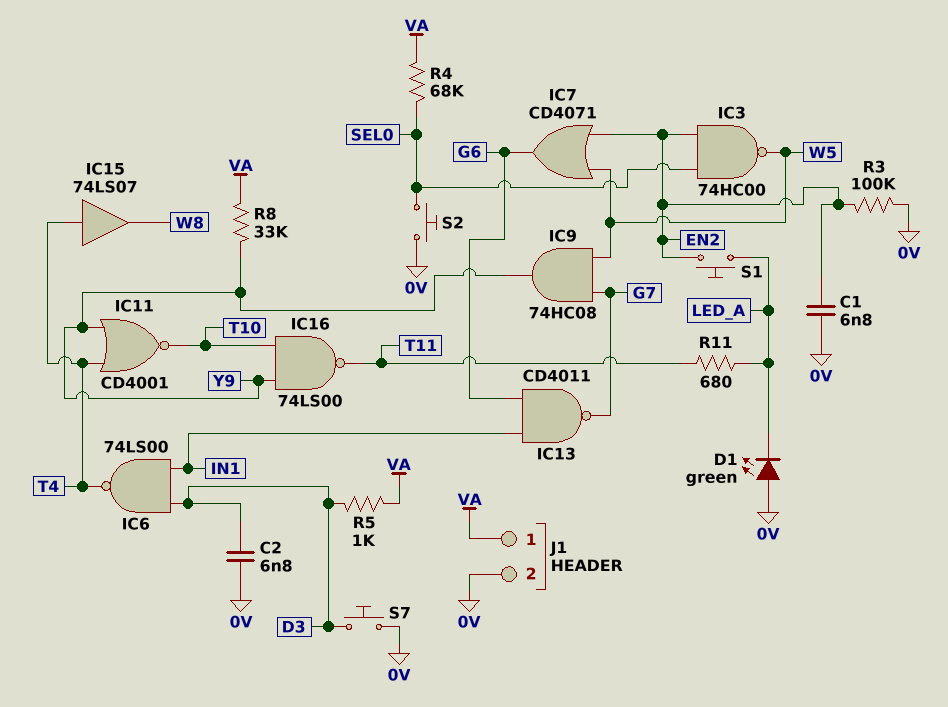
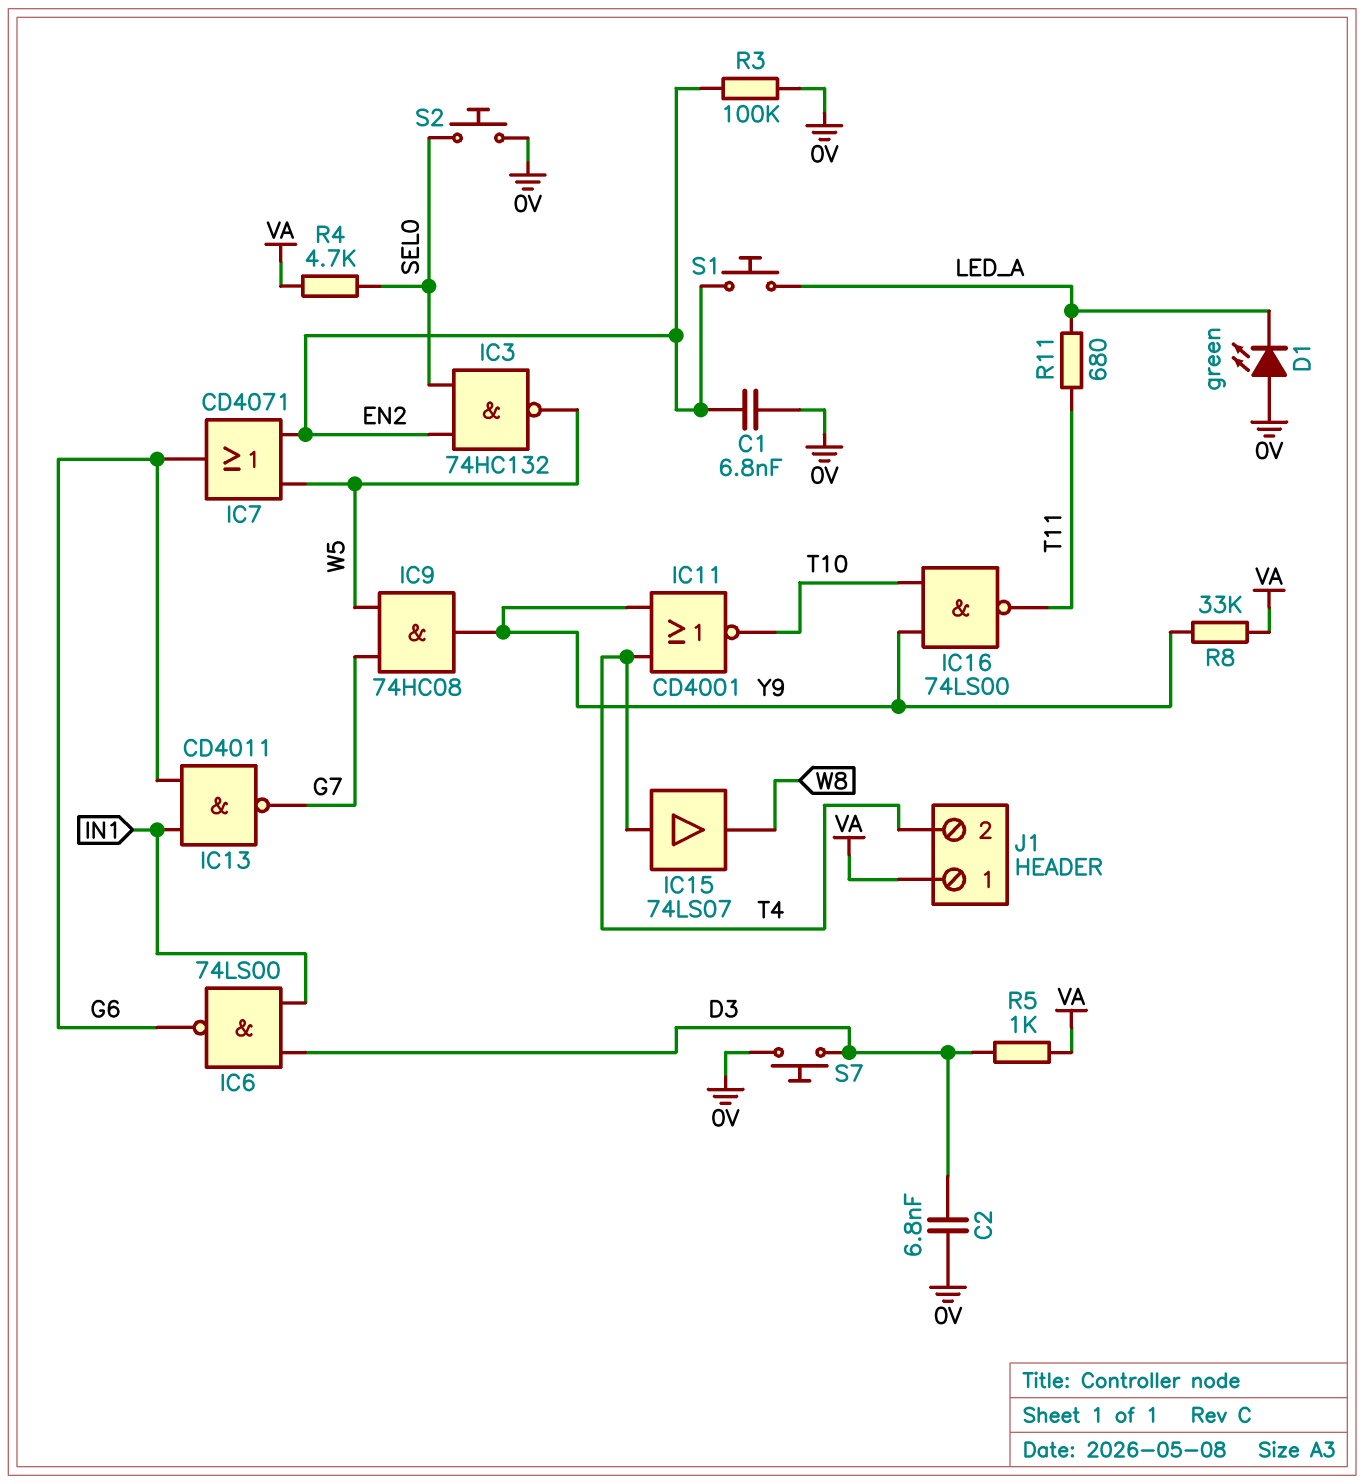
IC3: NAND 74HC00 (in EN2, in SEL0, out W5) -> NAND 74HC132 (in EN2, in SEL0, out W5)
IC6: NAND 74LS00 (in D3, in IN1, out T4) -> NAND 74LS00 (in D3, in IN1, out G6)
J1 pin 2: 0V -> T4
R4: 68k (SEL0, VA) -> 4.7k (SEL0, VA)

